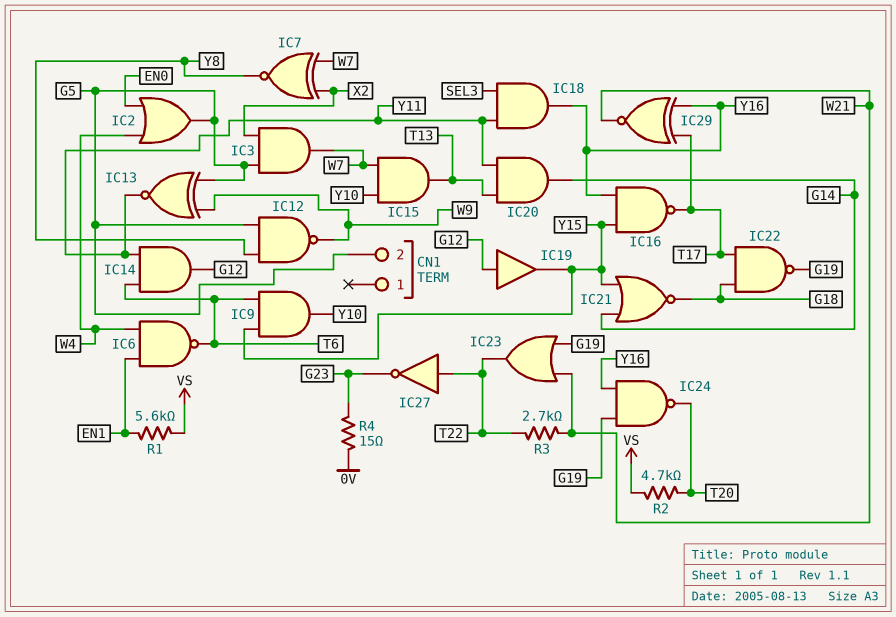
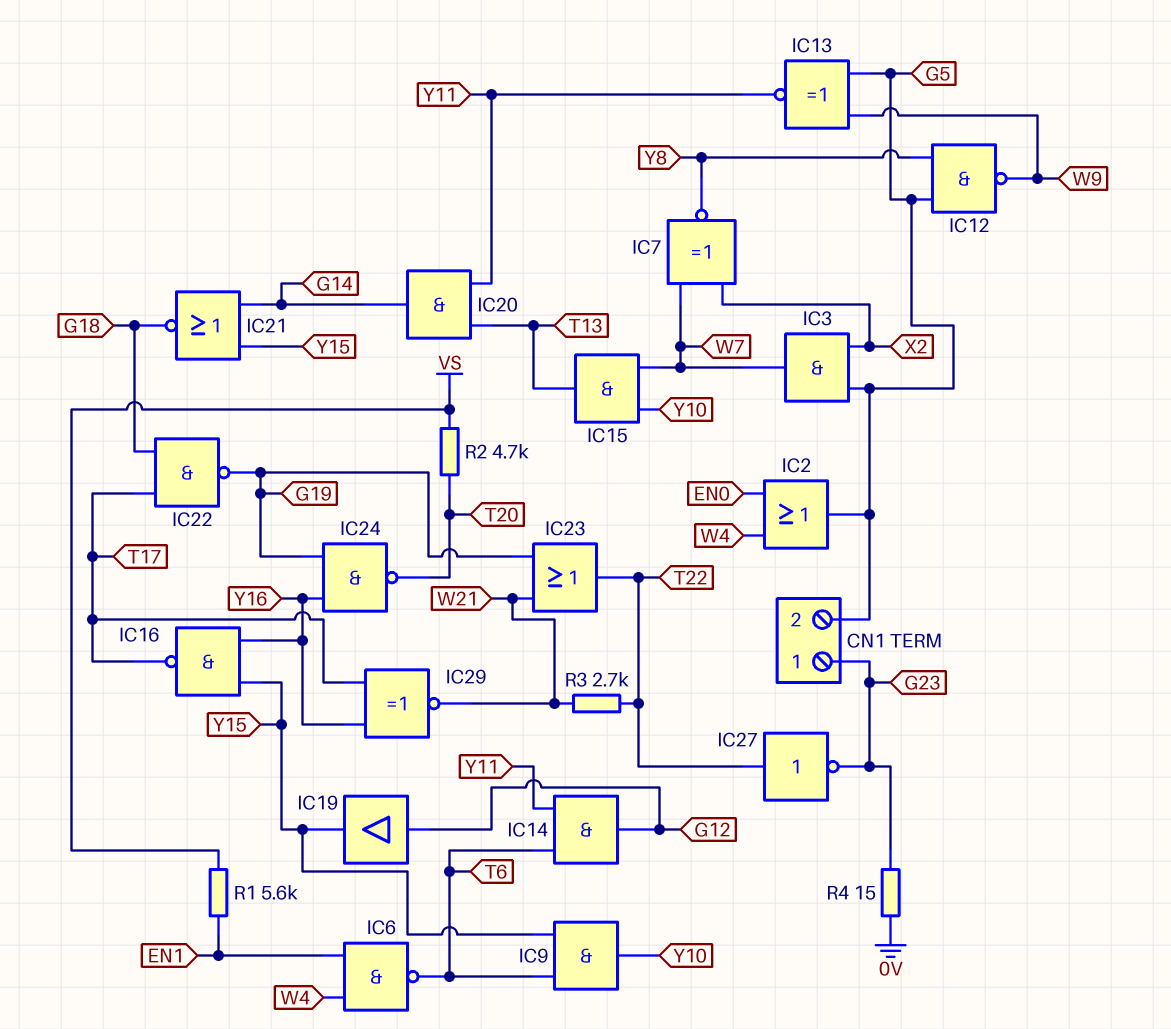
CN1 pin 1: none -> G23
IC18: AND (in SEL3, in Y11, out Y16) -> none

